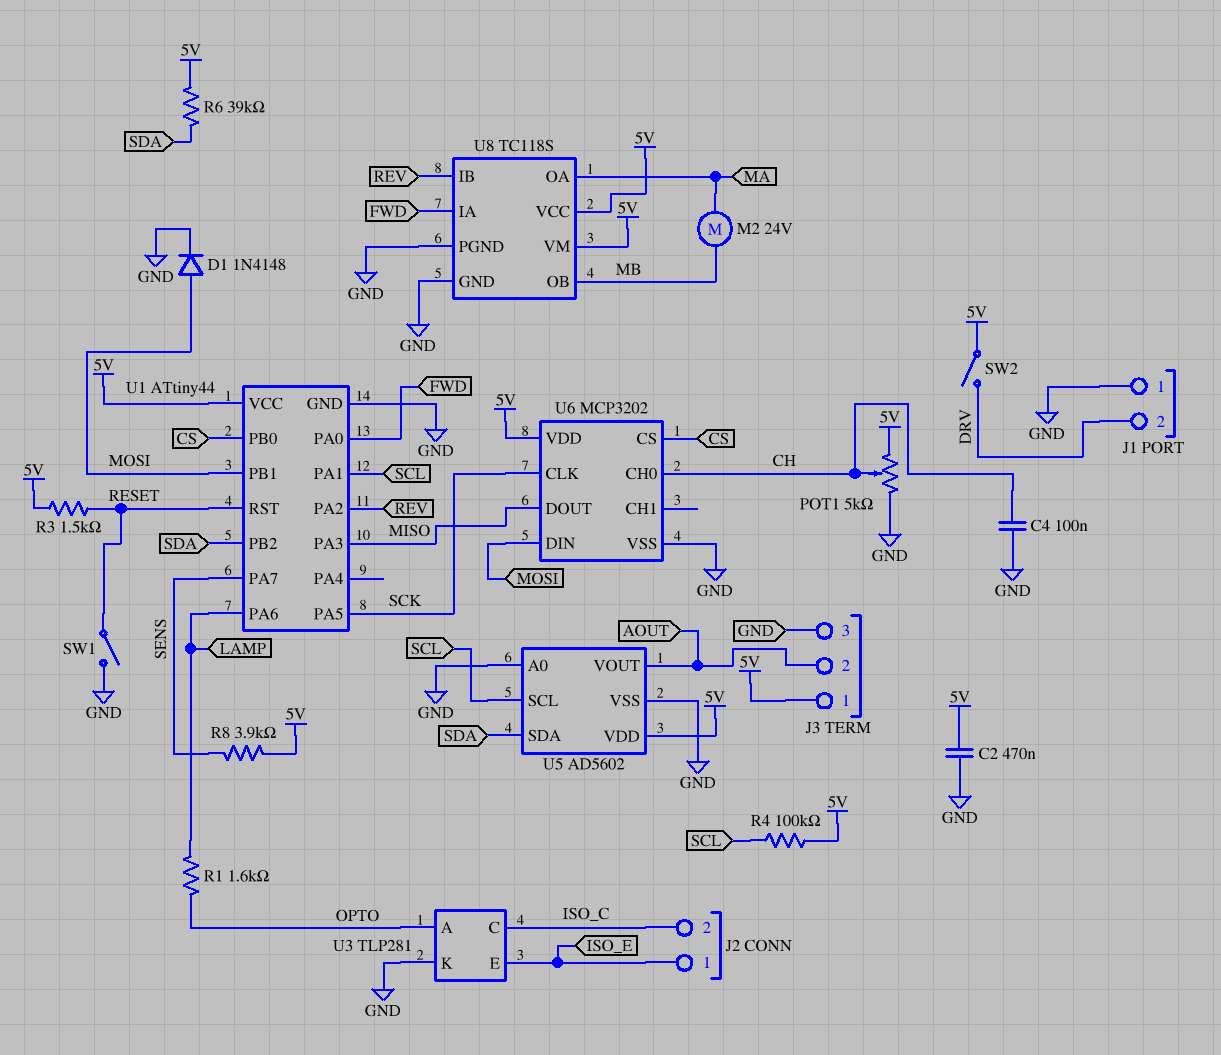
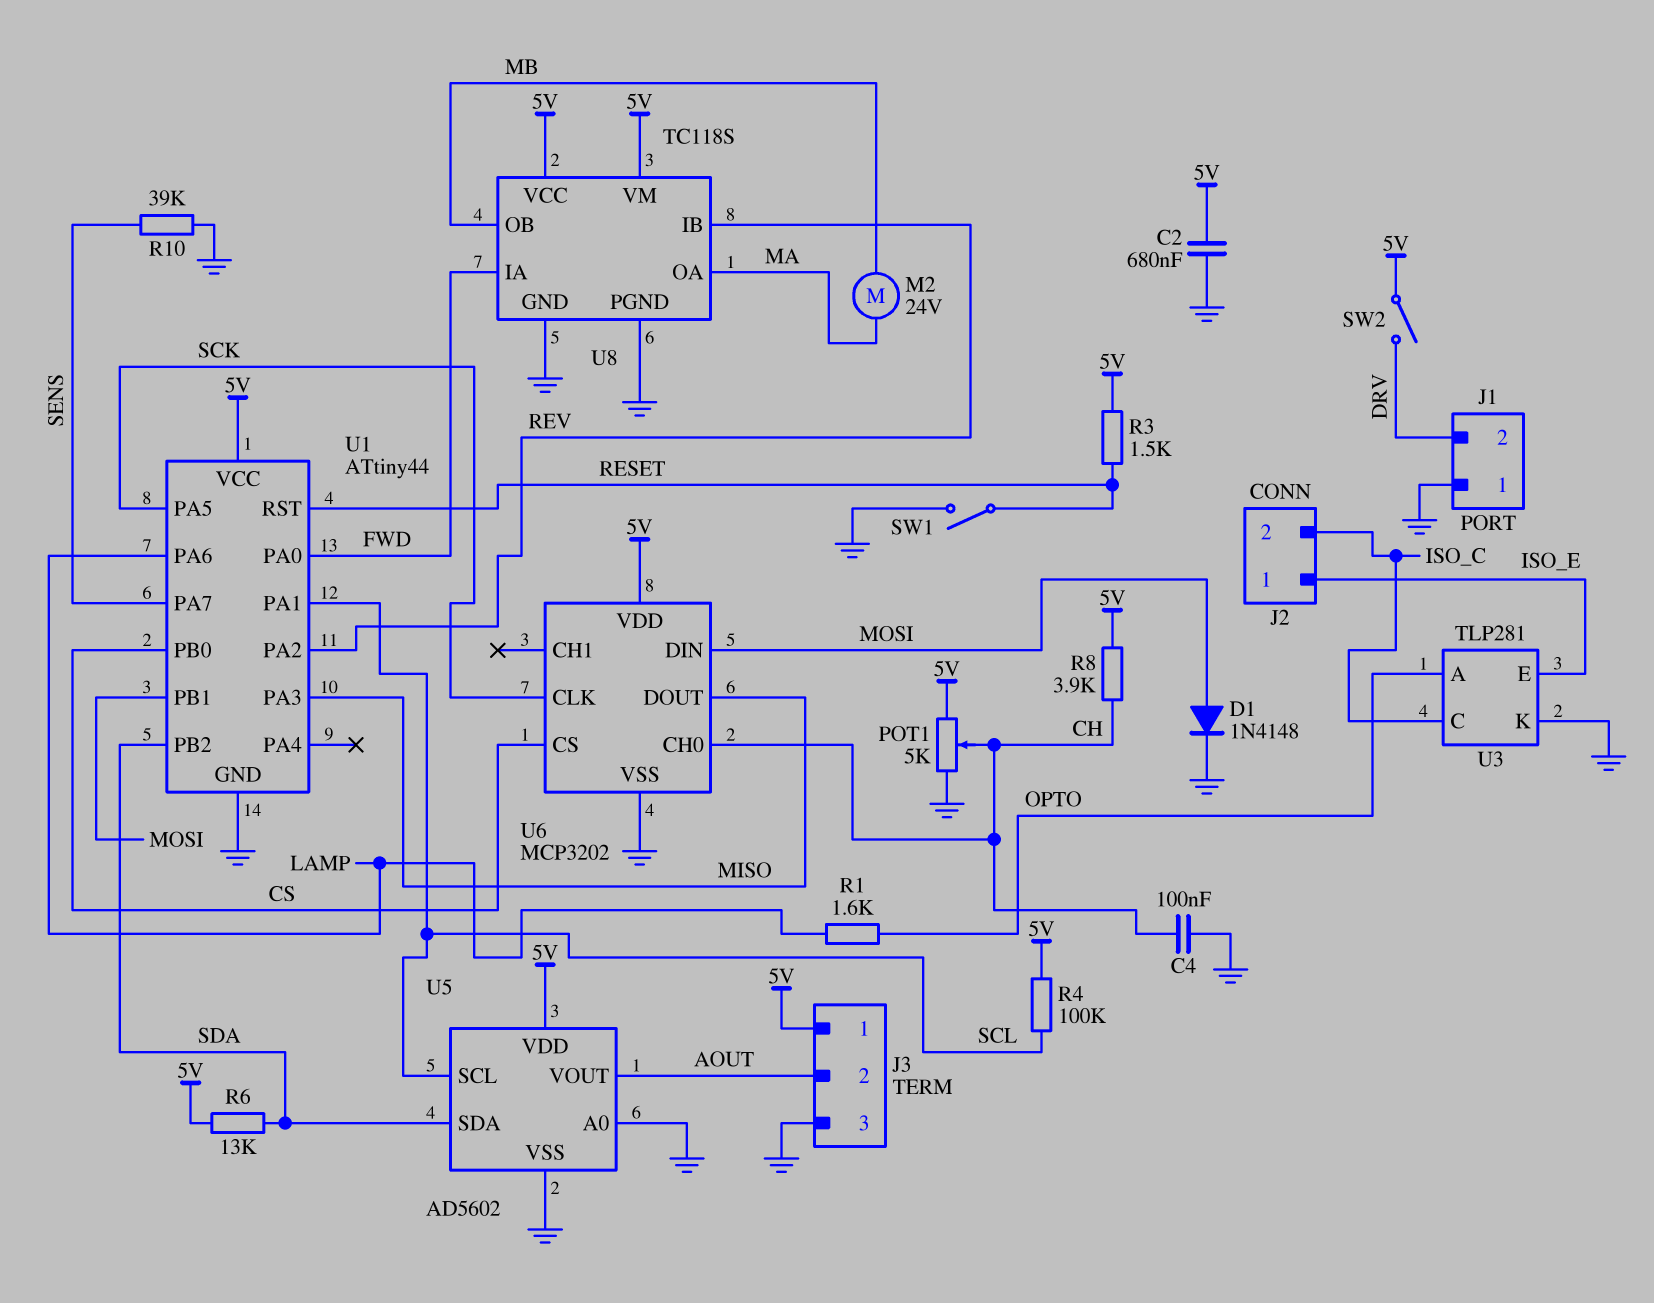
C2: 470nF (5V, GND) -> 680nF (5V, GND)
R6: 39k (5V, SDA) -> 13k (5V, SDA)
R8: 3.9k (5V, SENS) -> 3.9k (5V, CH)
R10: none -> 39k (GND, SENS)

